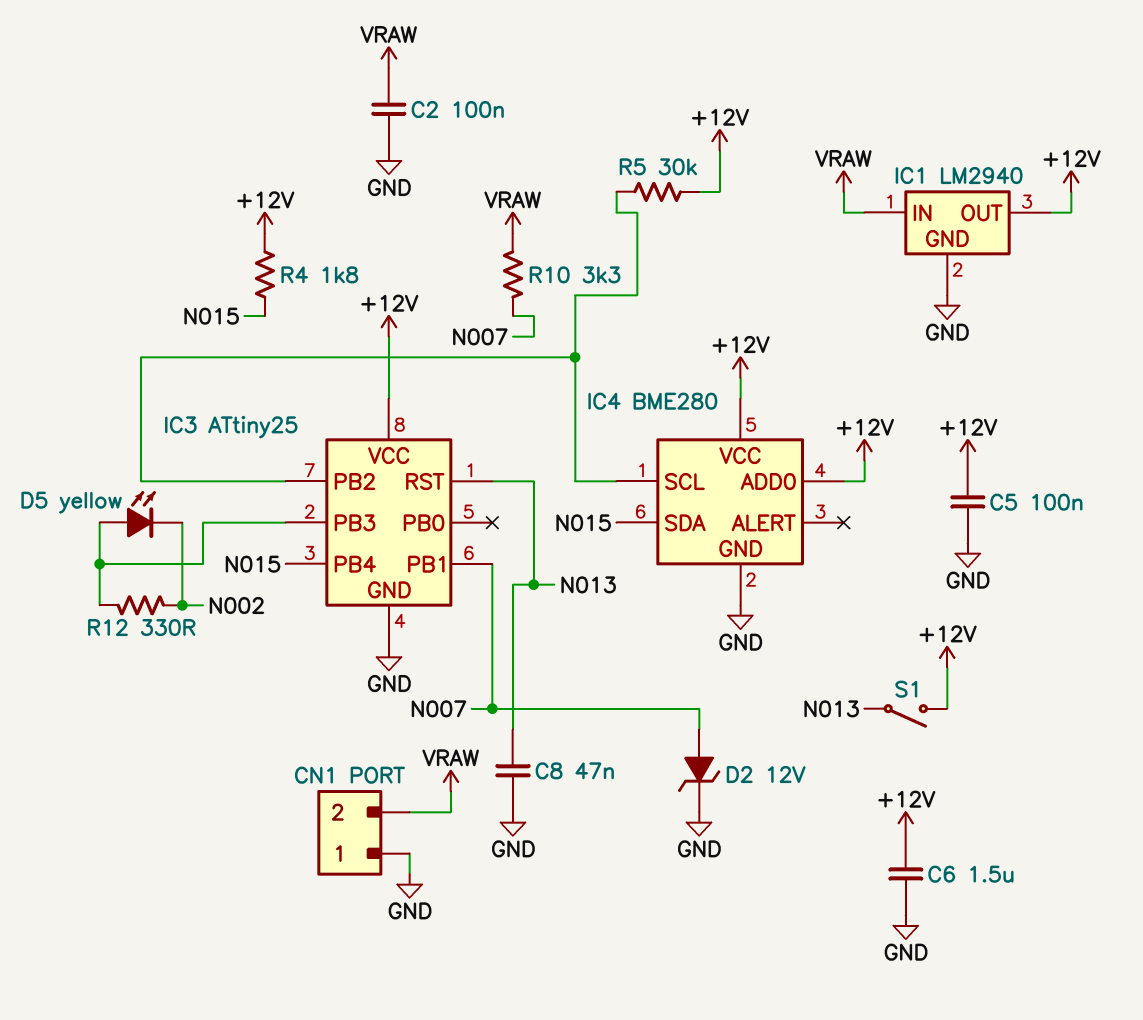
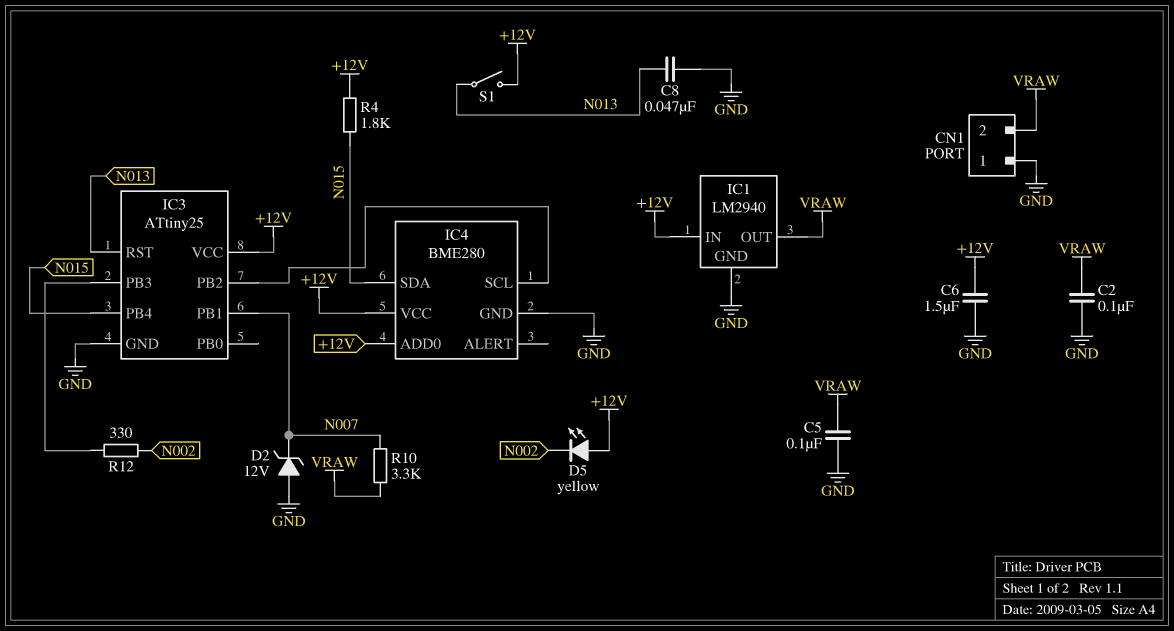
C5: 100nF (+12V, GND) -> 100nF (GND, VRAW)
D2: zener 12V (A N007, K GND) -> zener 12V (A GND, K N007)
D5: LED yellow (A IC3/PB3, K N002) -> LED yellow (A +12V, K N002)
IC1 pin IN: VRAW -> +12V
IC1 pin OUT: +12V -> VRAW
R5: 30k (+12V, IC3/PB2) -> none

